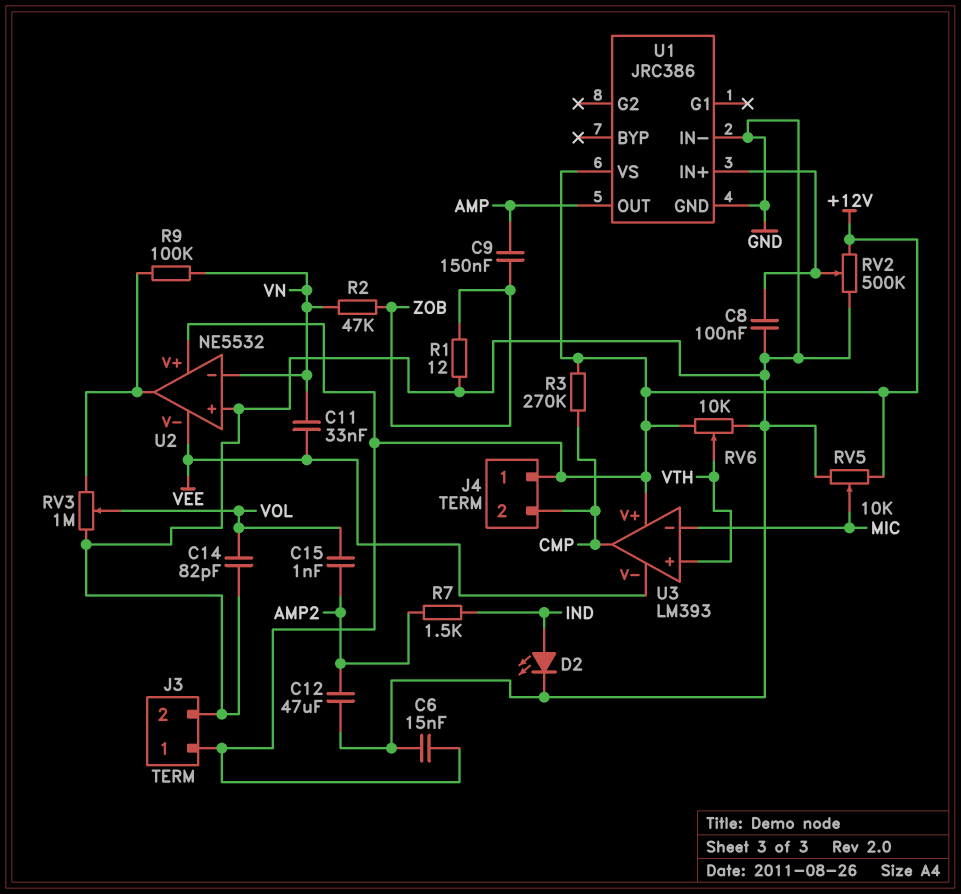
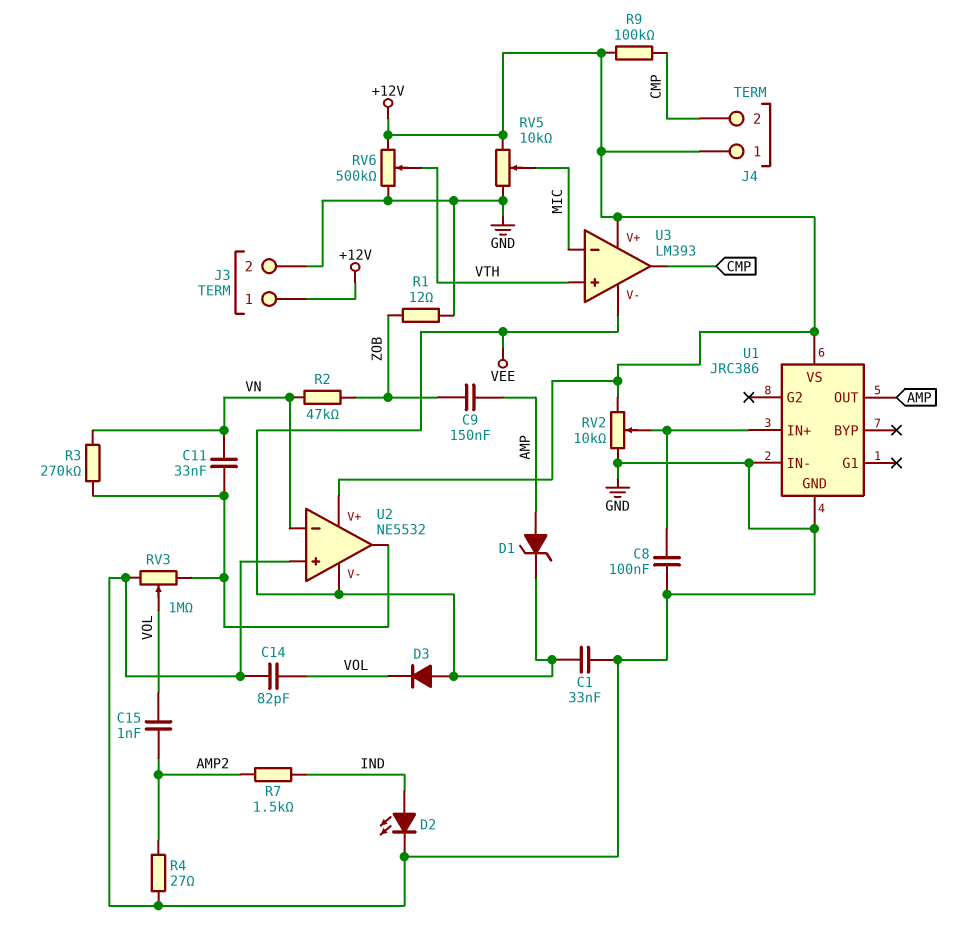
C1: none -> 33nF (GND, VEE)
C6: 15nF (+12V, GND) -> none
C11: 33nF (VEE, VN) -> 33nF (U2/out, VN)
C12: 47uF (AMP2, GND) -> none
D1: none -> zener (A AMP, K VEE)
D3: none -> diode (A VEE, K VOL)
R3: 270k (+12V, CMP) -> 270k (U2/out, VN)
R4: none -> 27 (AMP2, GND)
R9: 100k (U2/out, VN) -> 100k (+12V, CMP)
RV2: 500k (+12V, GND, wiper U1/IN+) -> 10k (+12V, GND, wiper U1/IN+)
RV6: 10k (+12V, GND, wiper VTH) -> 500k (+12V, GND, wiper VTH)

